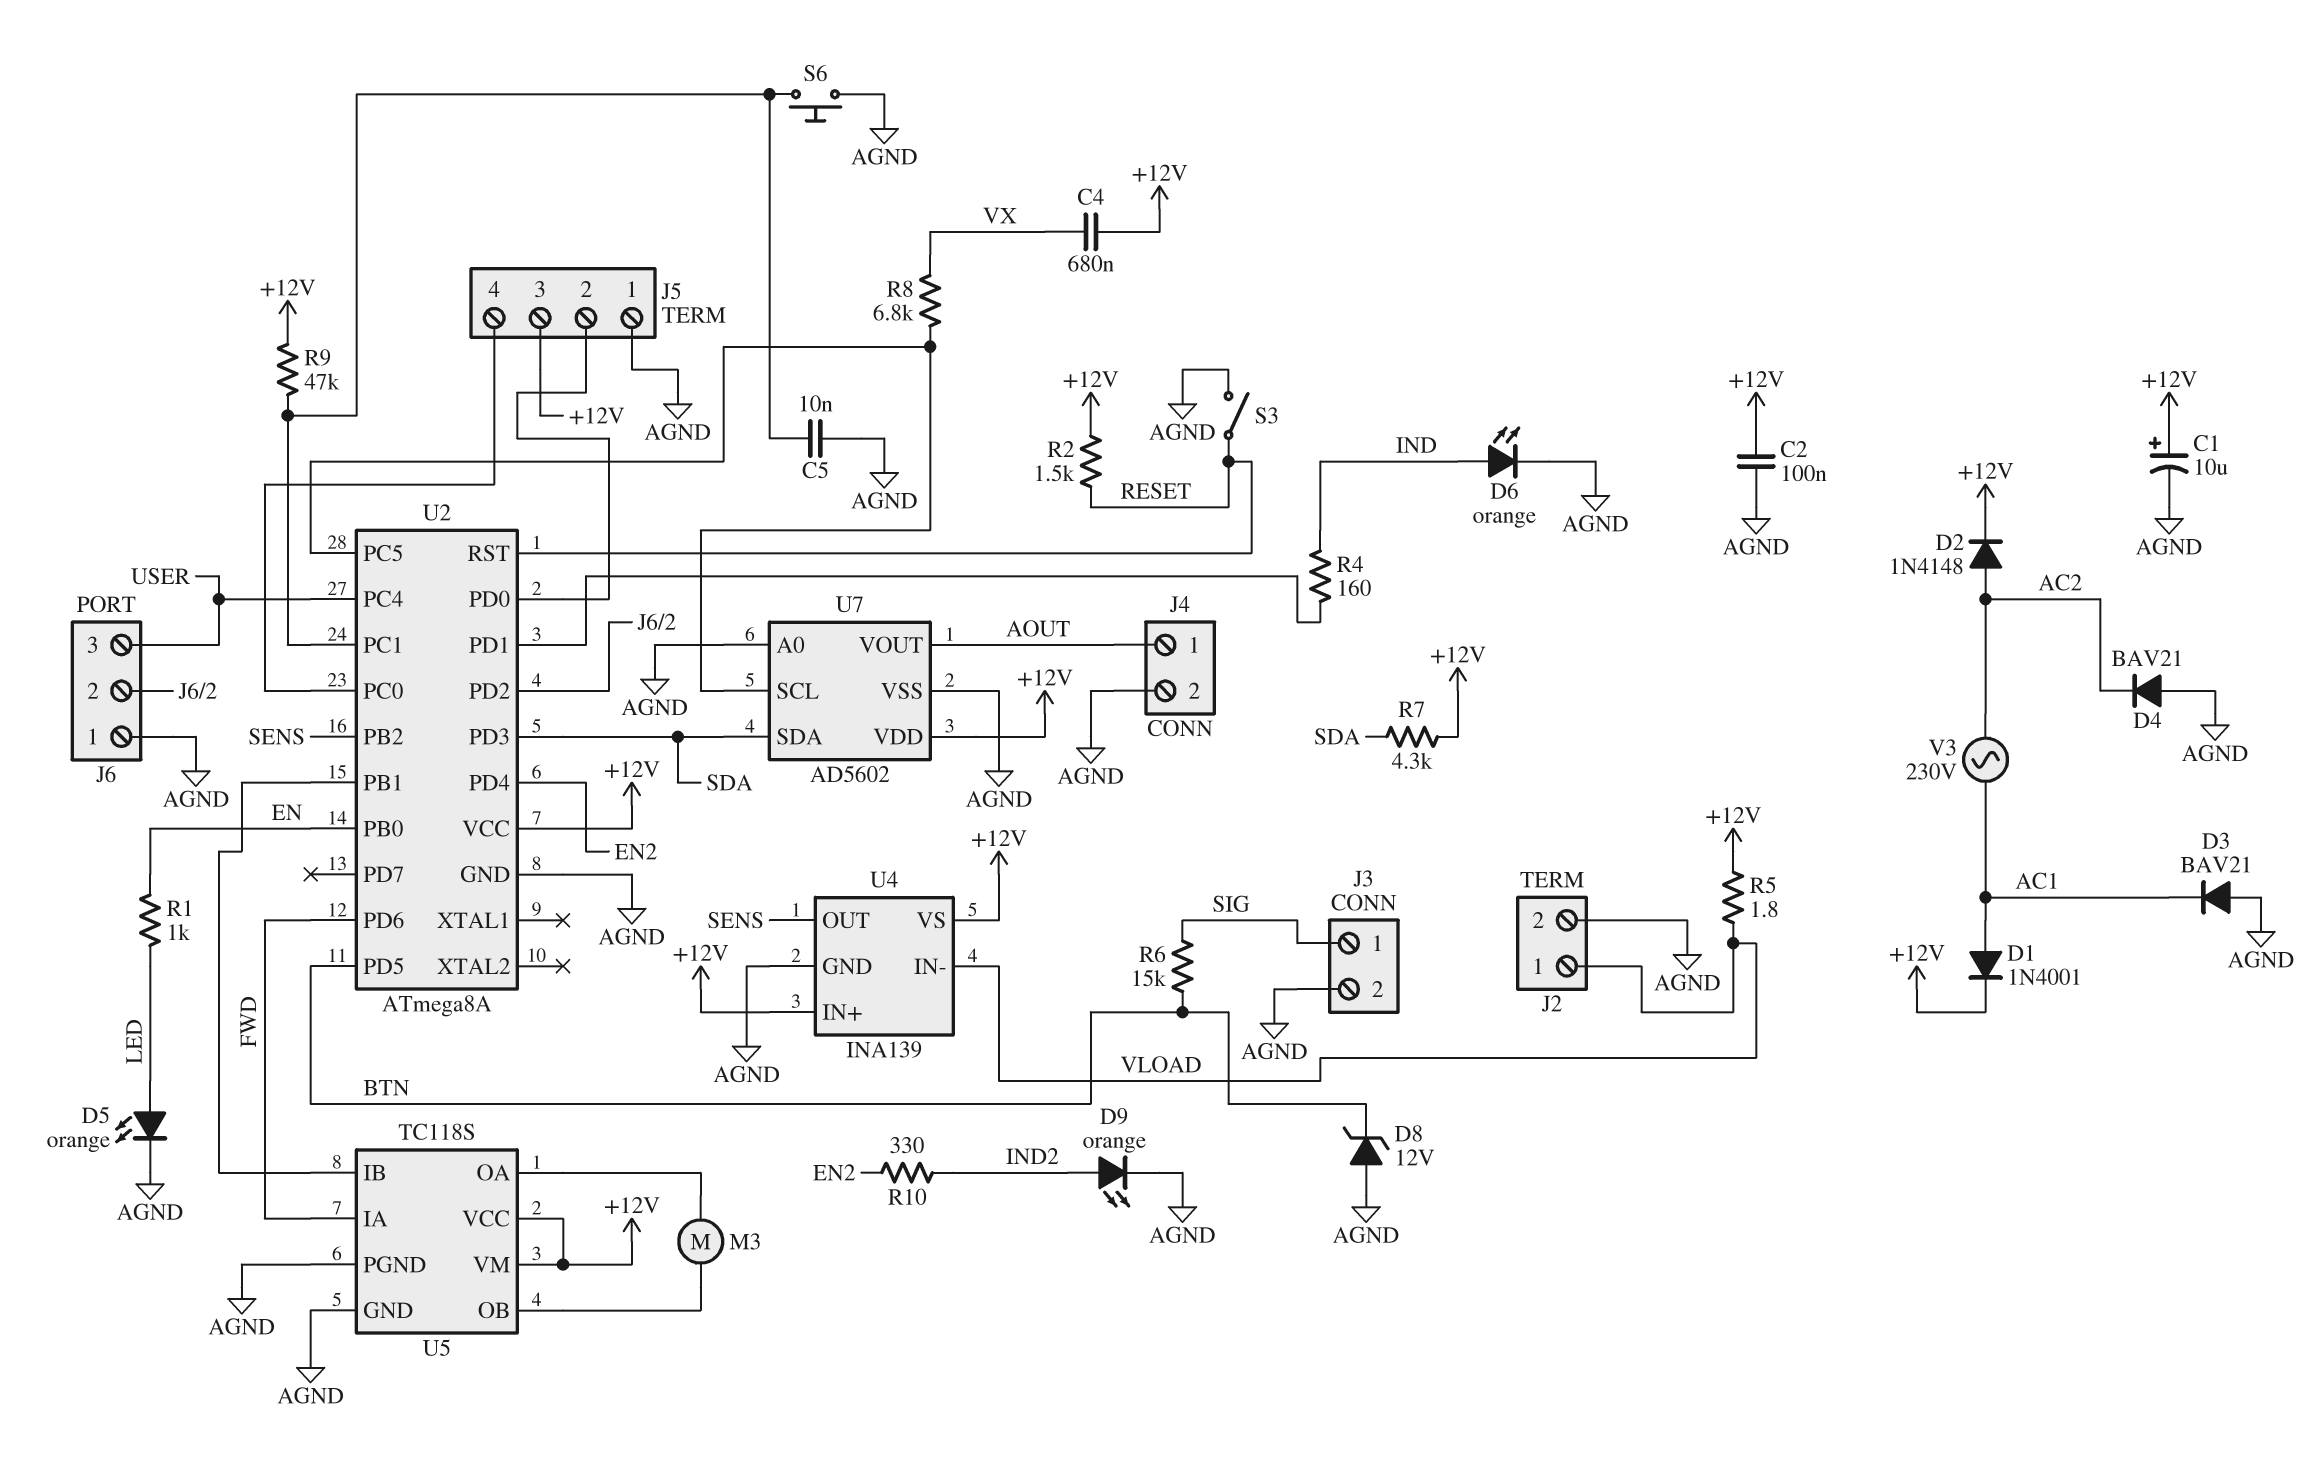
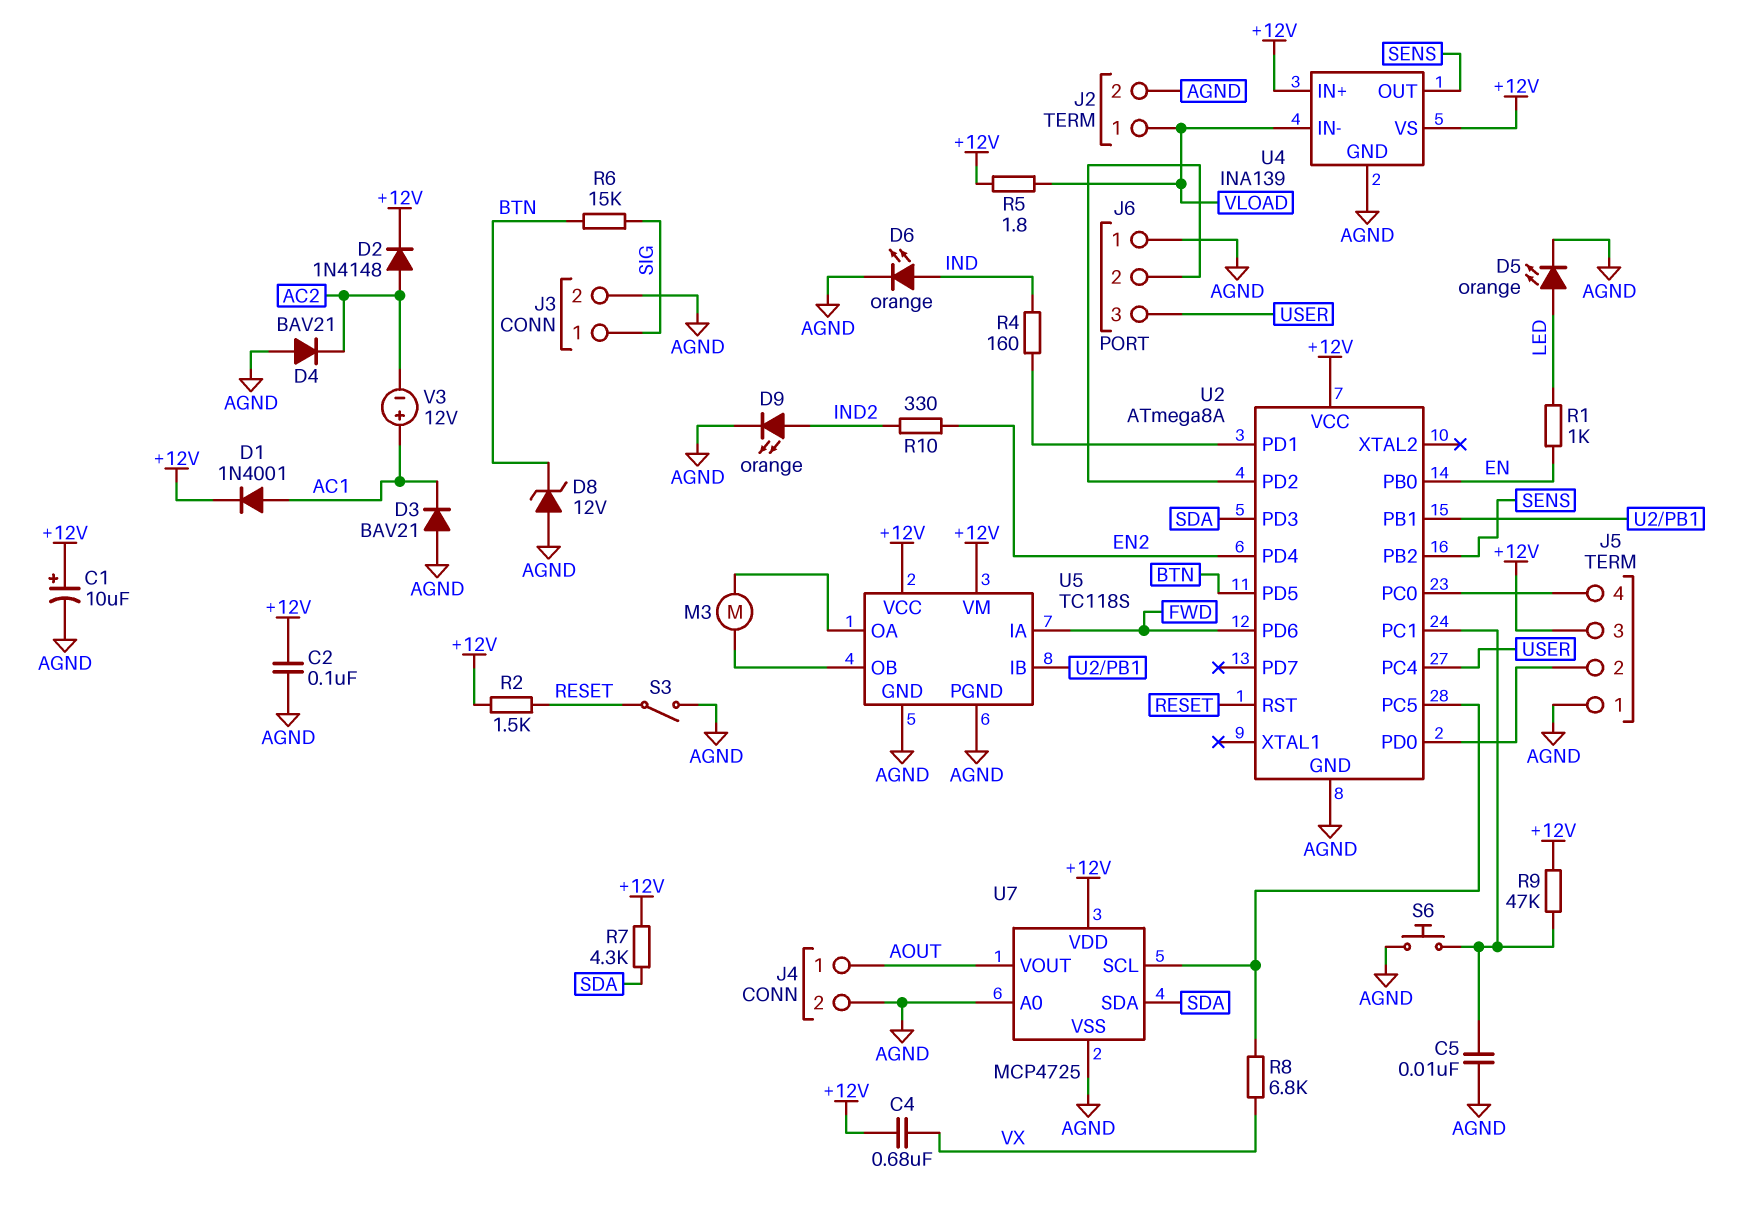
U7: AD5602 -> MCP4725
V3: AC 230V (AC1, AC2) -> 12V (plus AC1, minus AC2)

